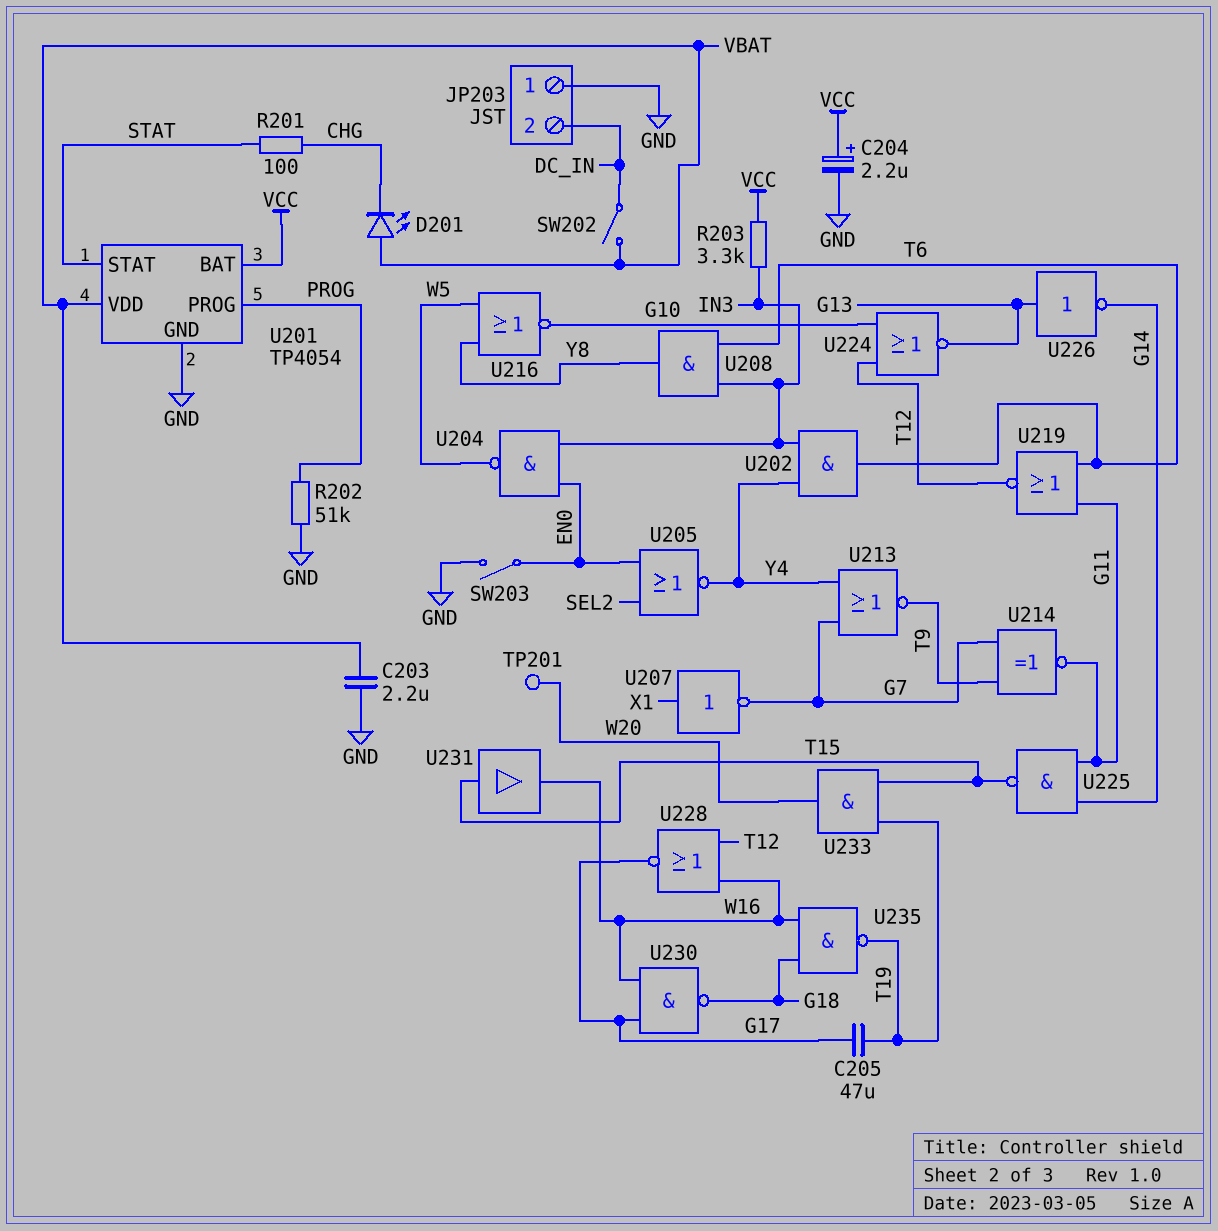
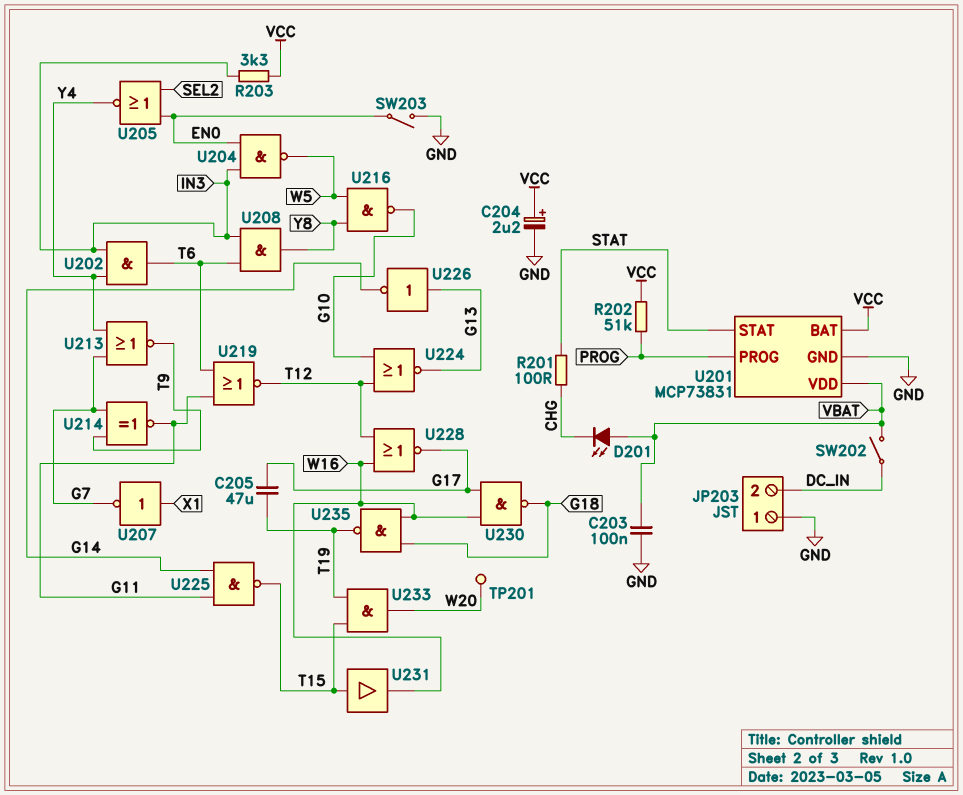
C203: 2.2uF (GND, VBAT) -> 100nF (GND, VBAT)
R202: 51k (GND, PROG) -> 51k (PROG, VCC)
U201: TP4054 -> MCP73831
U216: NOR (in W5, in Y8, out G10) -> NAND (in W5, in Y8, out G10)

